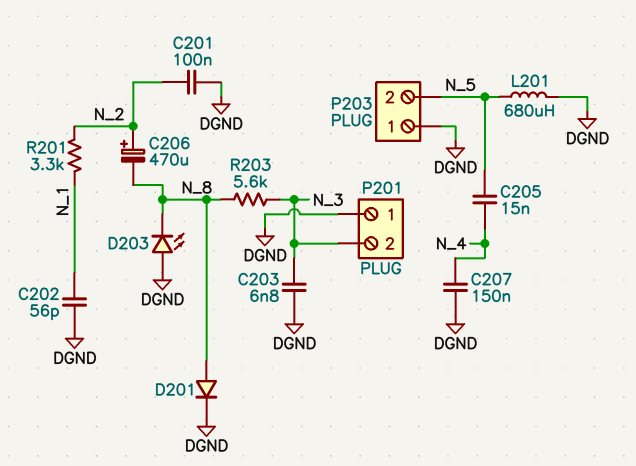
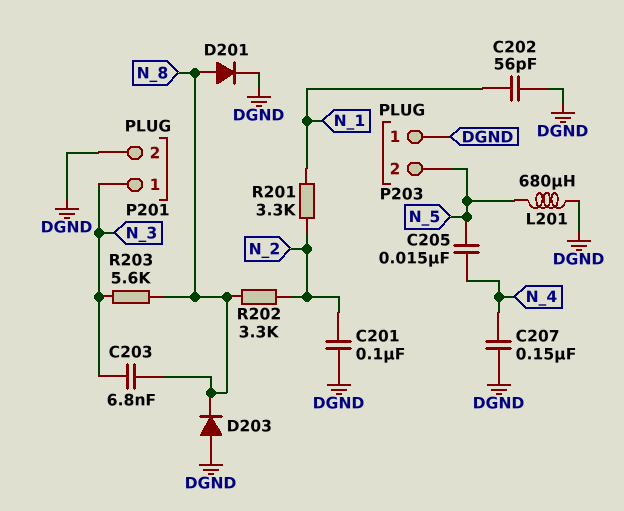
C203: 6.8nF (DGND, N_3) -> 6.8nF (N_3, N_8)
C206: 470uF (plus N_2, minus N_8) -> none
D203: LED (A DGND, K N_8) -> diode (A DGND, K N_8)
P201 pin 1: DGND -> N_3
P201 pin 2: N_3 -> DGND
R202: none -> 3.3k (N_2, N_8)

